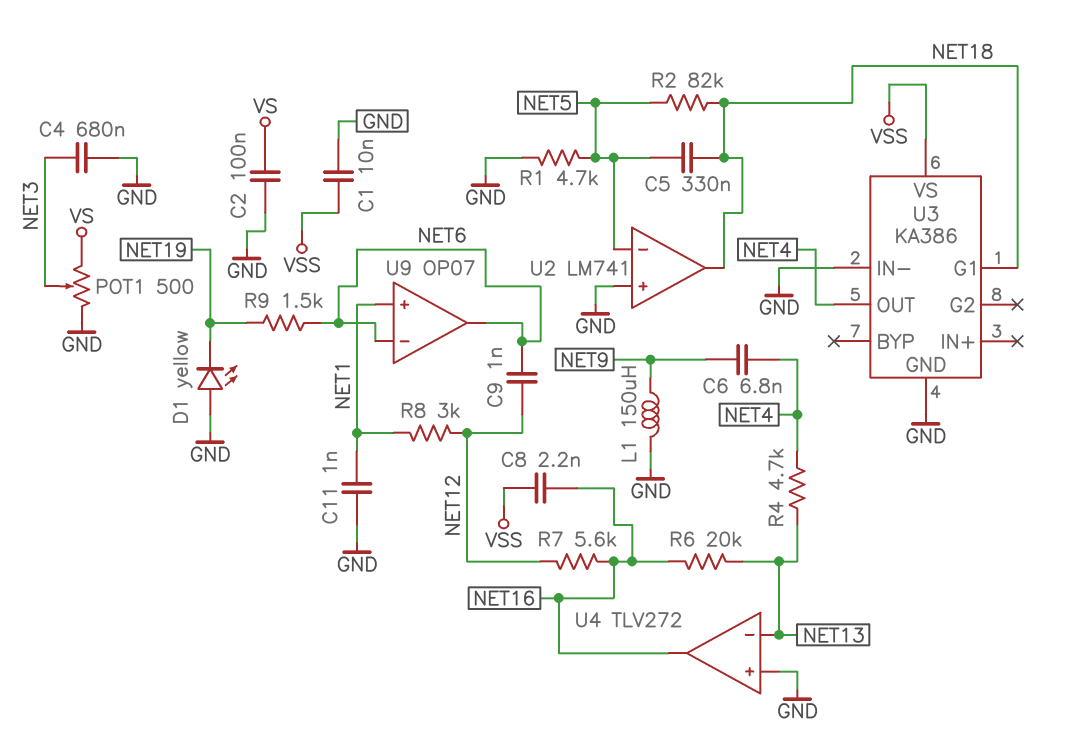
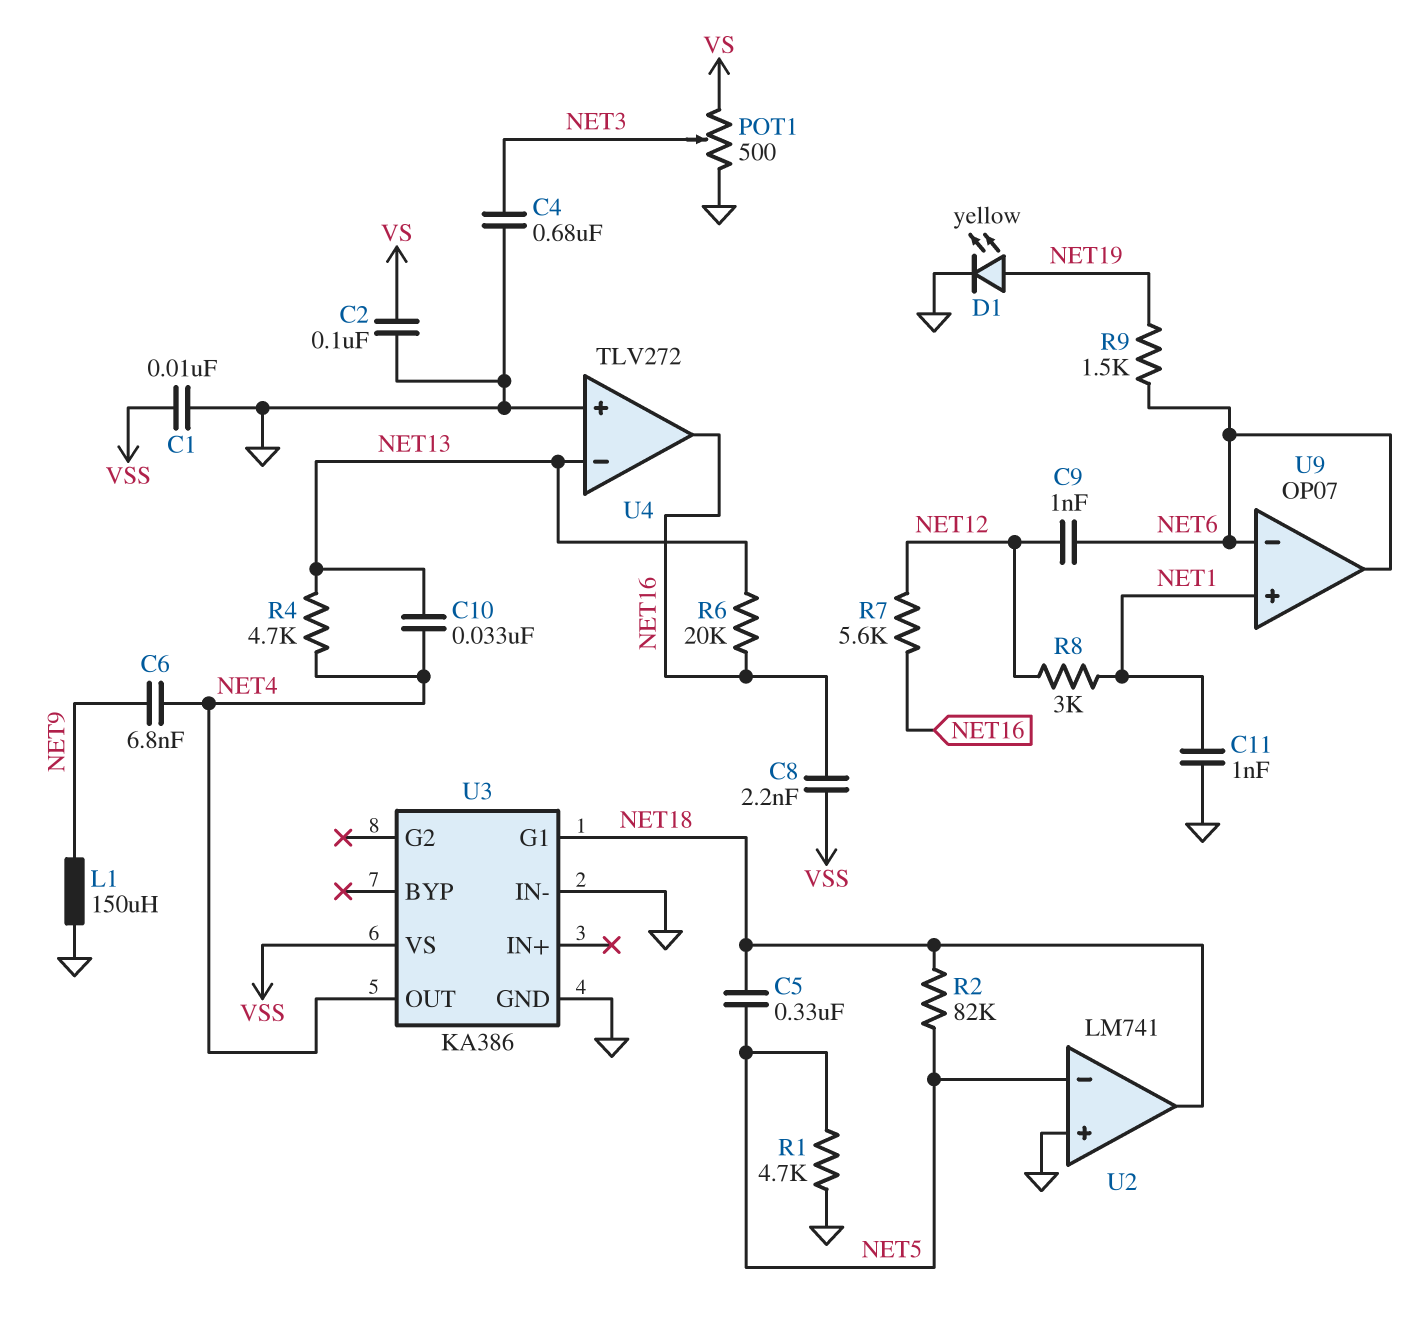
C10: none -> 33nF (NET4, NET13)
D1: LED yellow (A GND, K NET19) -> LED yellow (A NET19, K GND)

